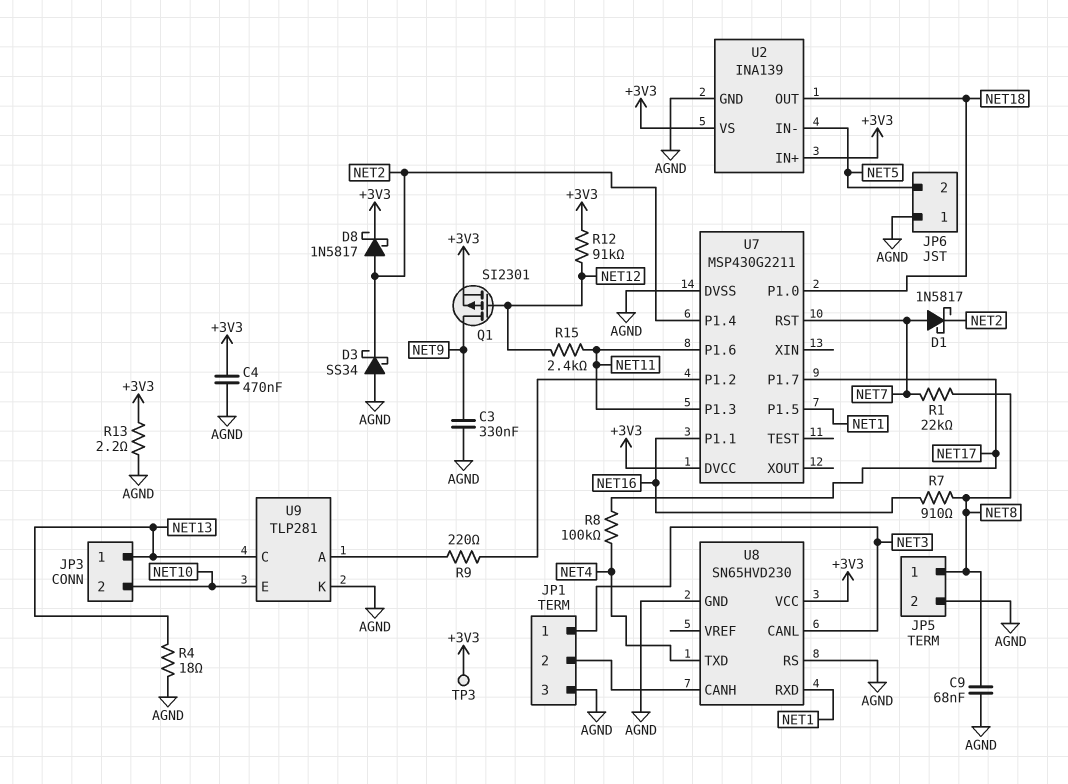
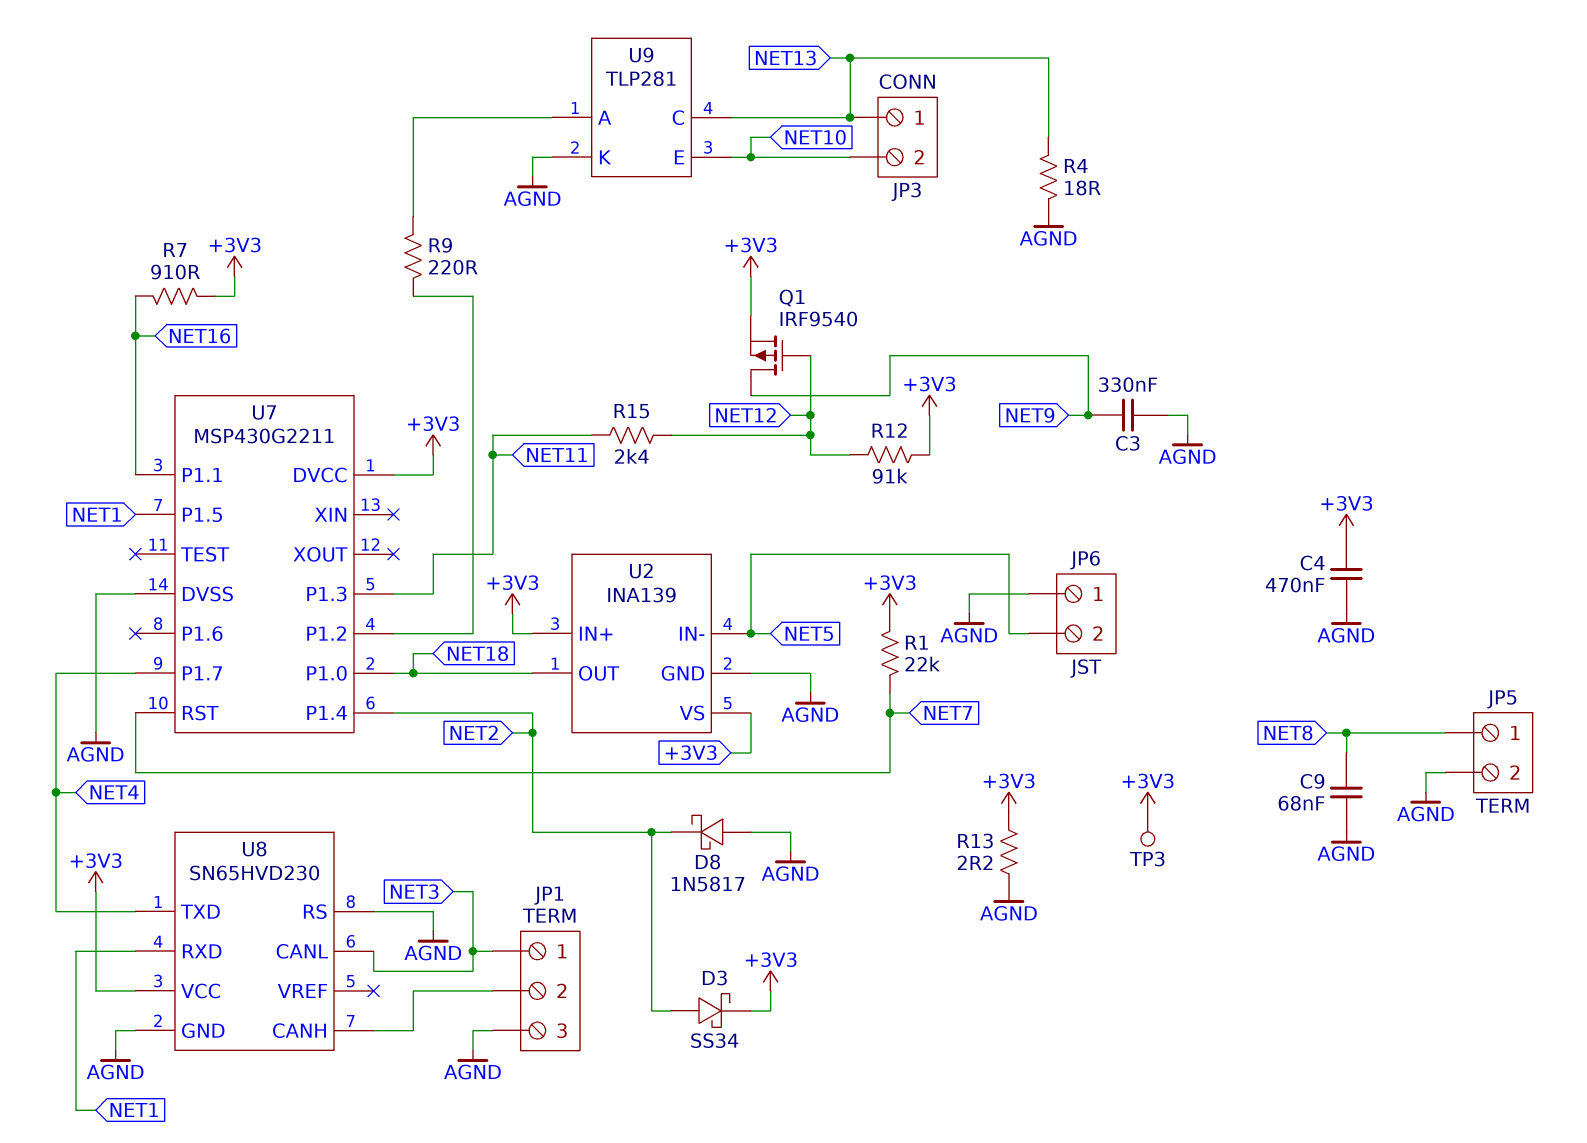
D1: schottky 1N5817 (A NET7, K NET2) -> none
D3: schottky SS34 (A AGND, K NET2) -> schottky SS34 (A NET2, K +3V3)
D8: schottky 1N5817 (A NET2, K +3V3) -> schottky 1N5817 (A AGND, K NET2)
Q1: PMOS SI2301 (G NET12, D NET9, S +3V3) -> PMOS IRF9540 (G NET12, D NET9, S +3V3)
R1: 22k (NET7, NET8) -> 22k (+3V3, NET7)
R7: 910 (NET8, NET16) -> 910 (+3V3, NET16)
R8: 100k (NET4, NET17) -> none
U7 pin P1.6: NET11 -> none
U7 pin P1.7: NET17 -> NET4

